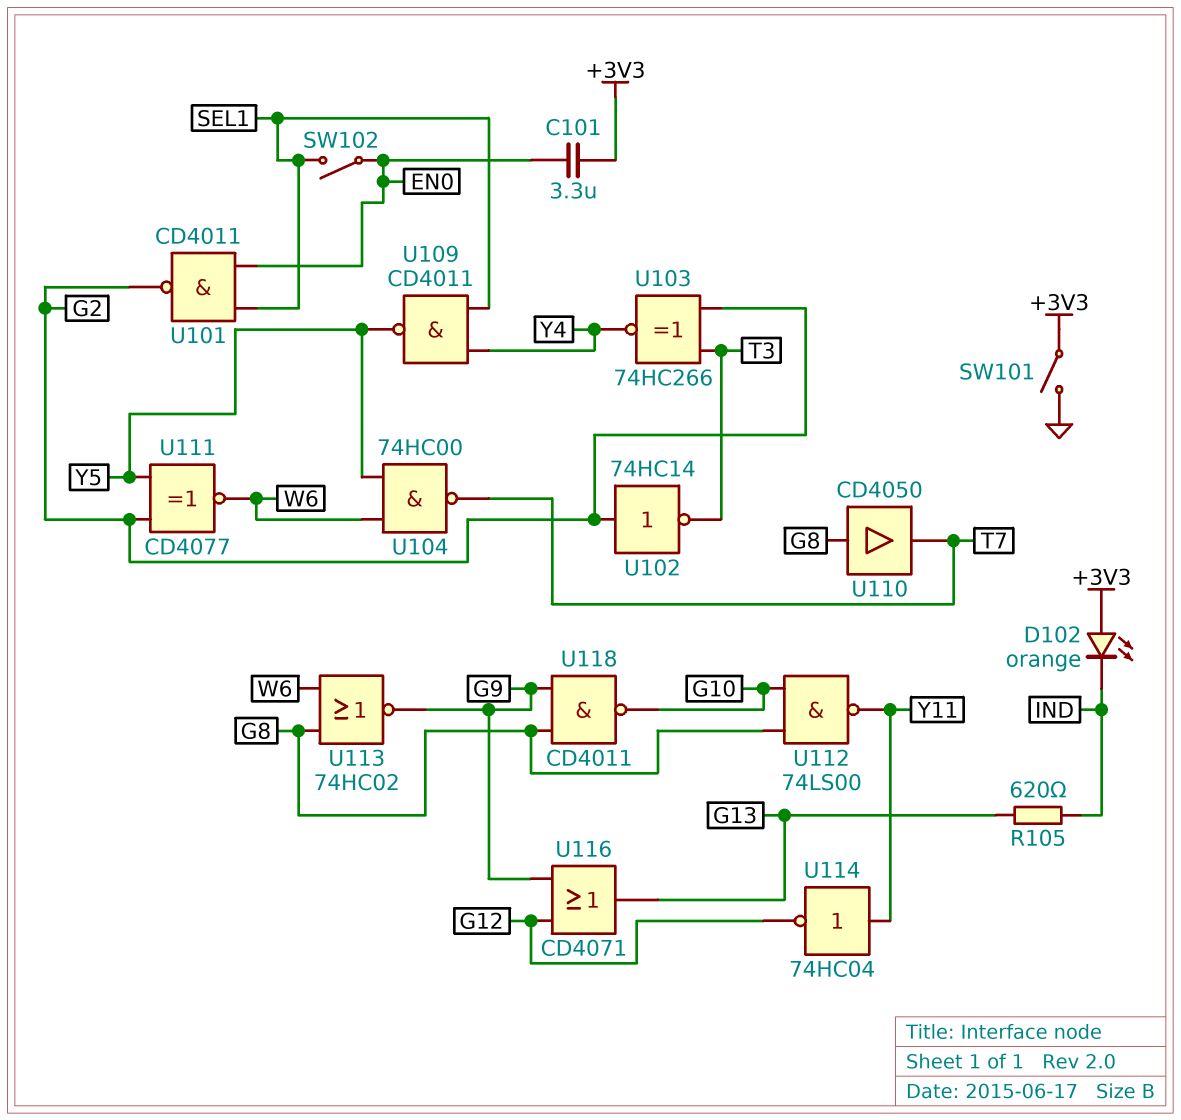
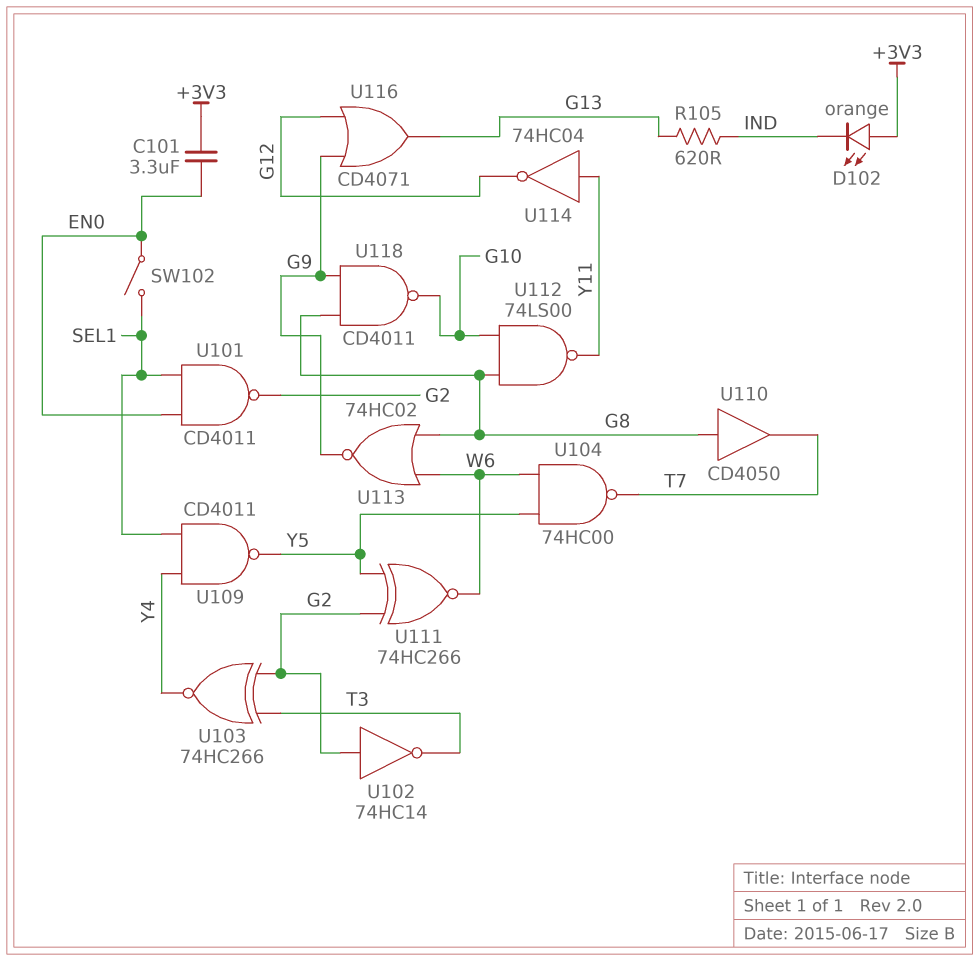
SW101: switch (+3V3, GND) -> none
U111: XNOR CD4077 (in G2, in Y5, out W6) -> XNOR 74HC266 (in G2, in Y5, out W6)

